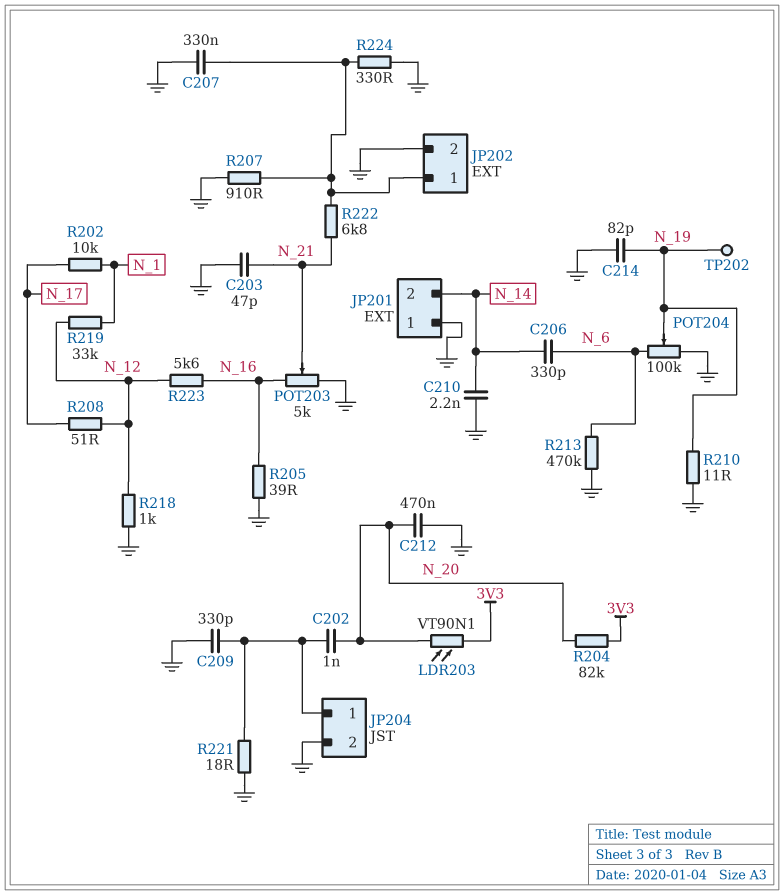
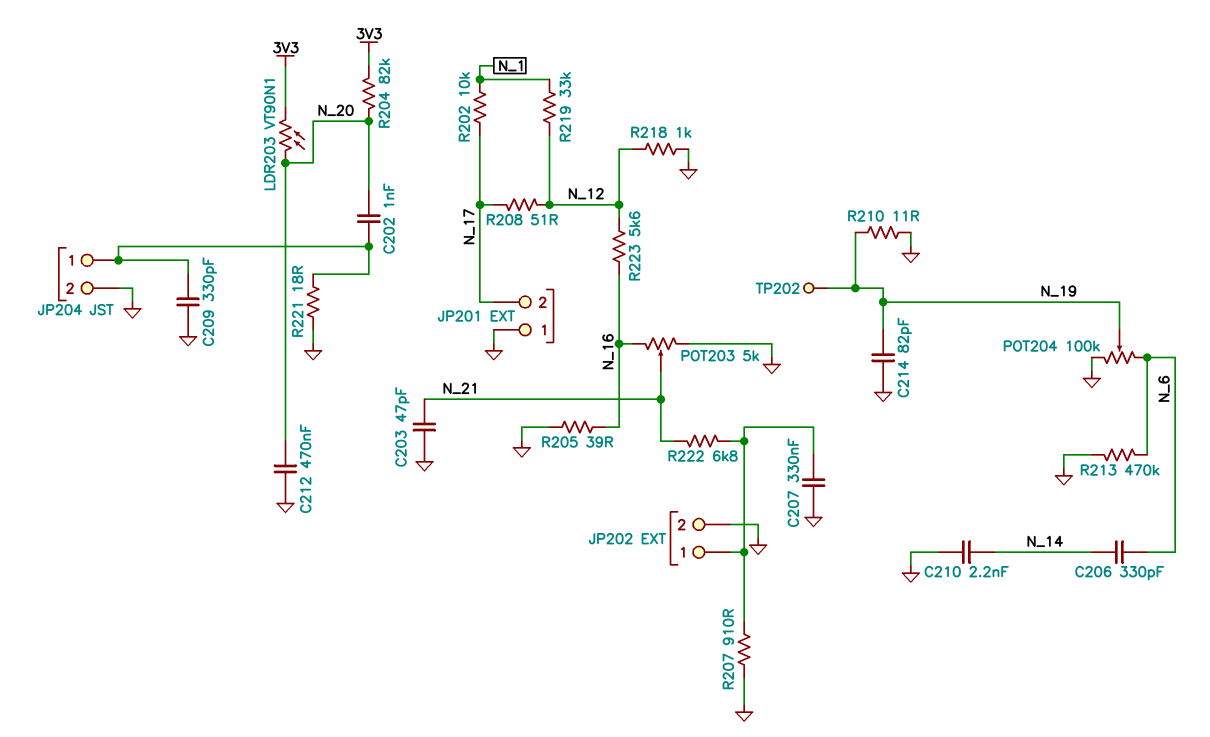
JP201 pin 2: N_14 -> N_17
R224: 330 (GND, JP202/1) -> none

